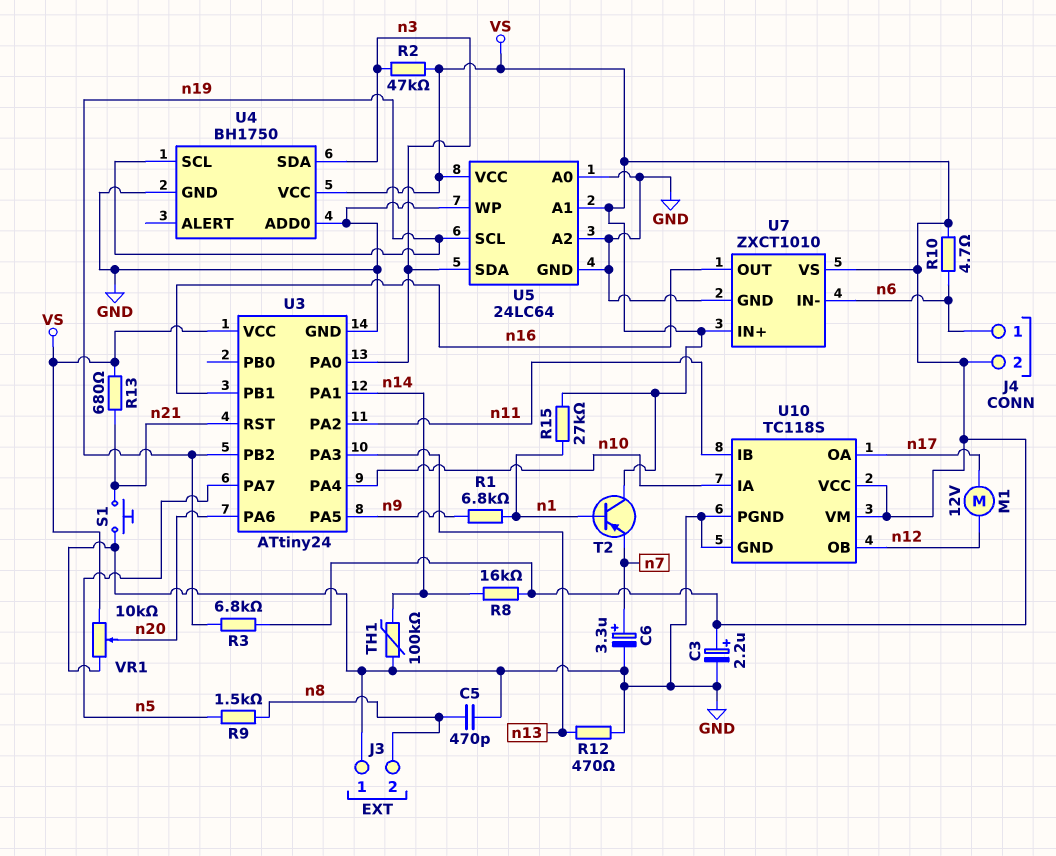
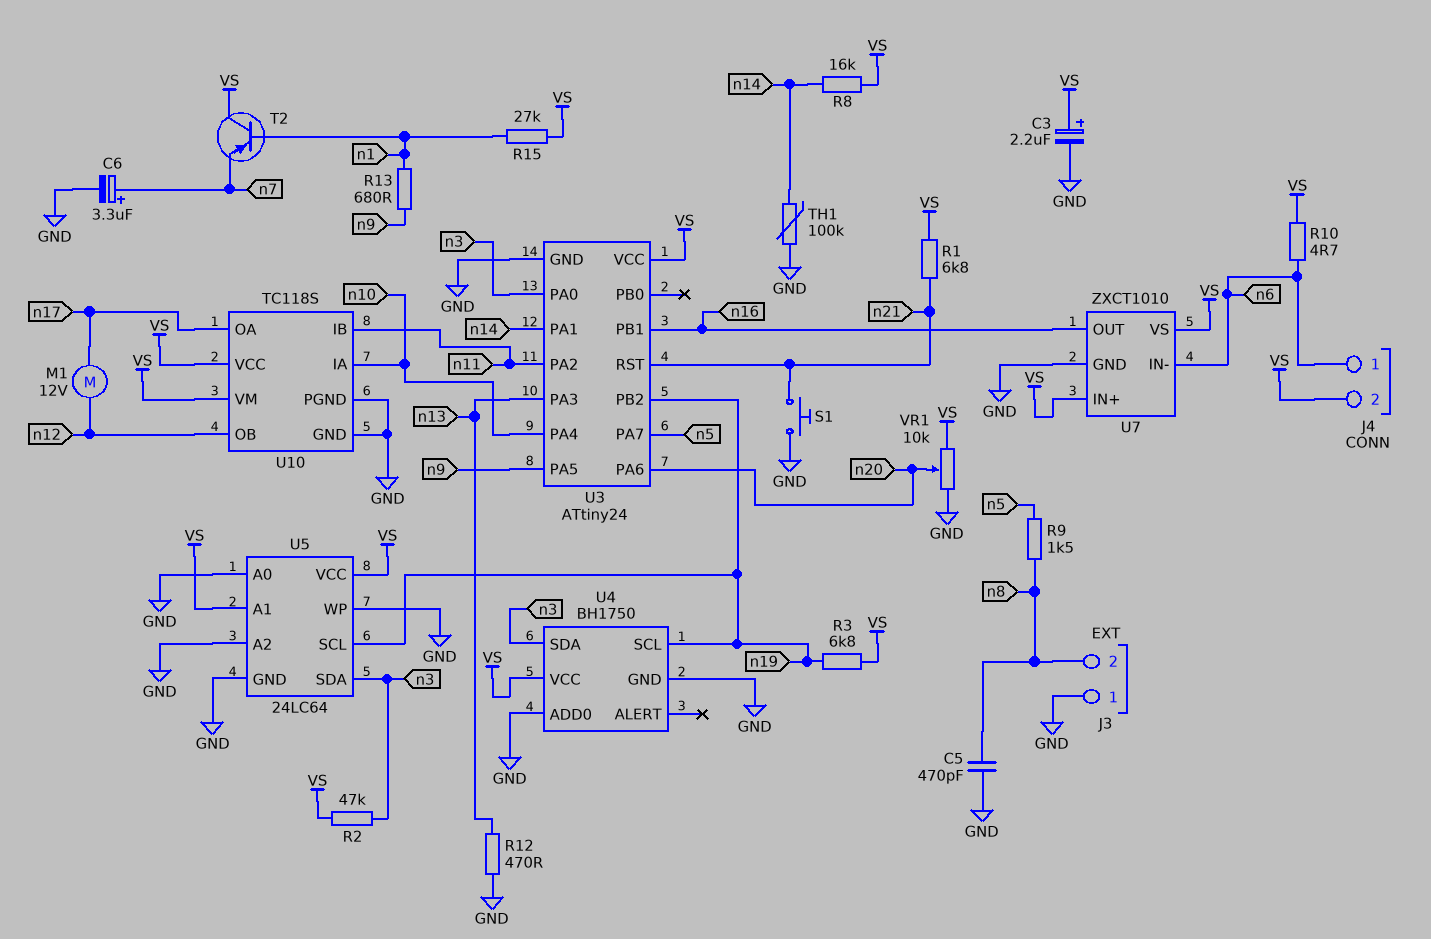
R1: 6.8k (n1, n9) -> 6.8k (VS, n21)
R13: 680 (VS, n21) -> 680 (n1, n9)

